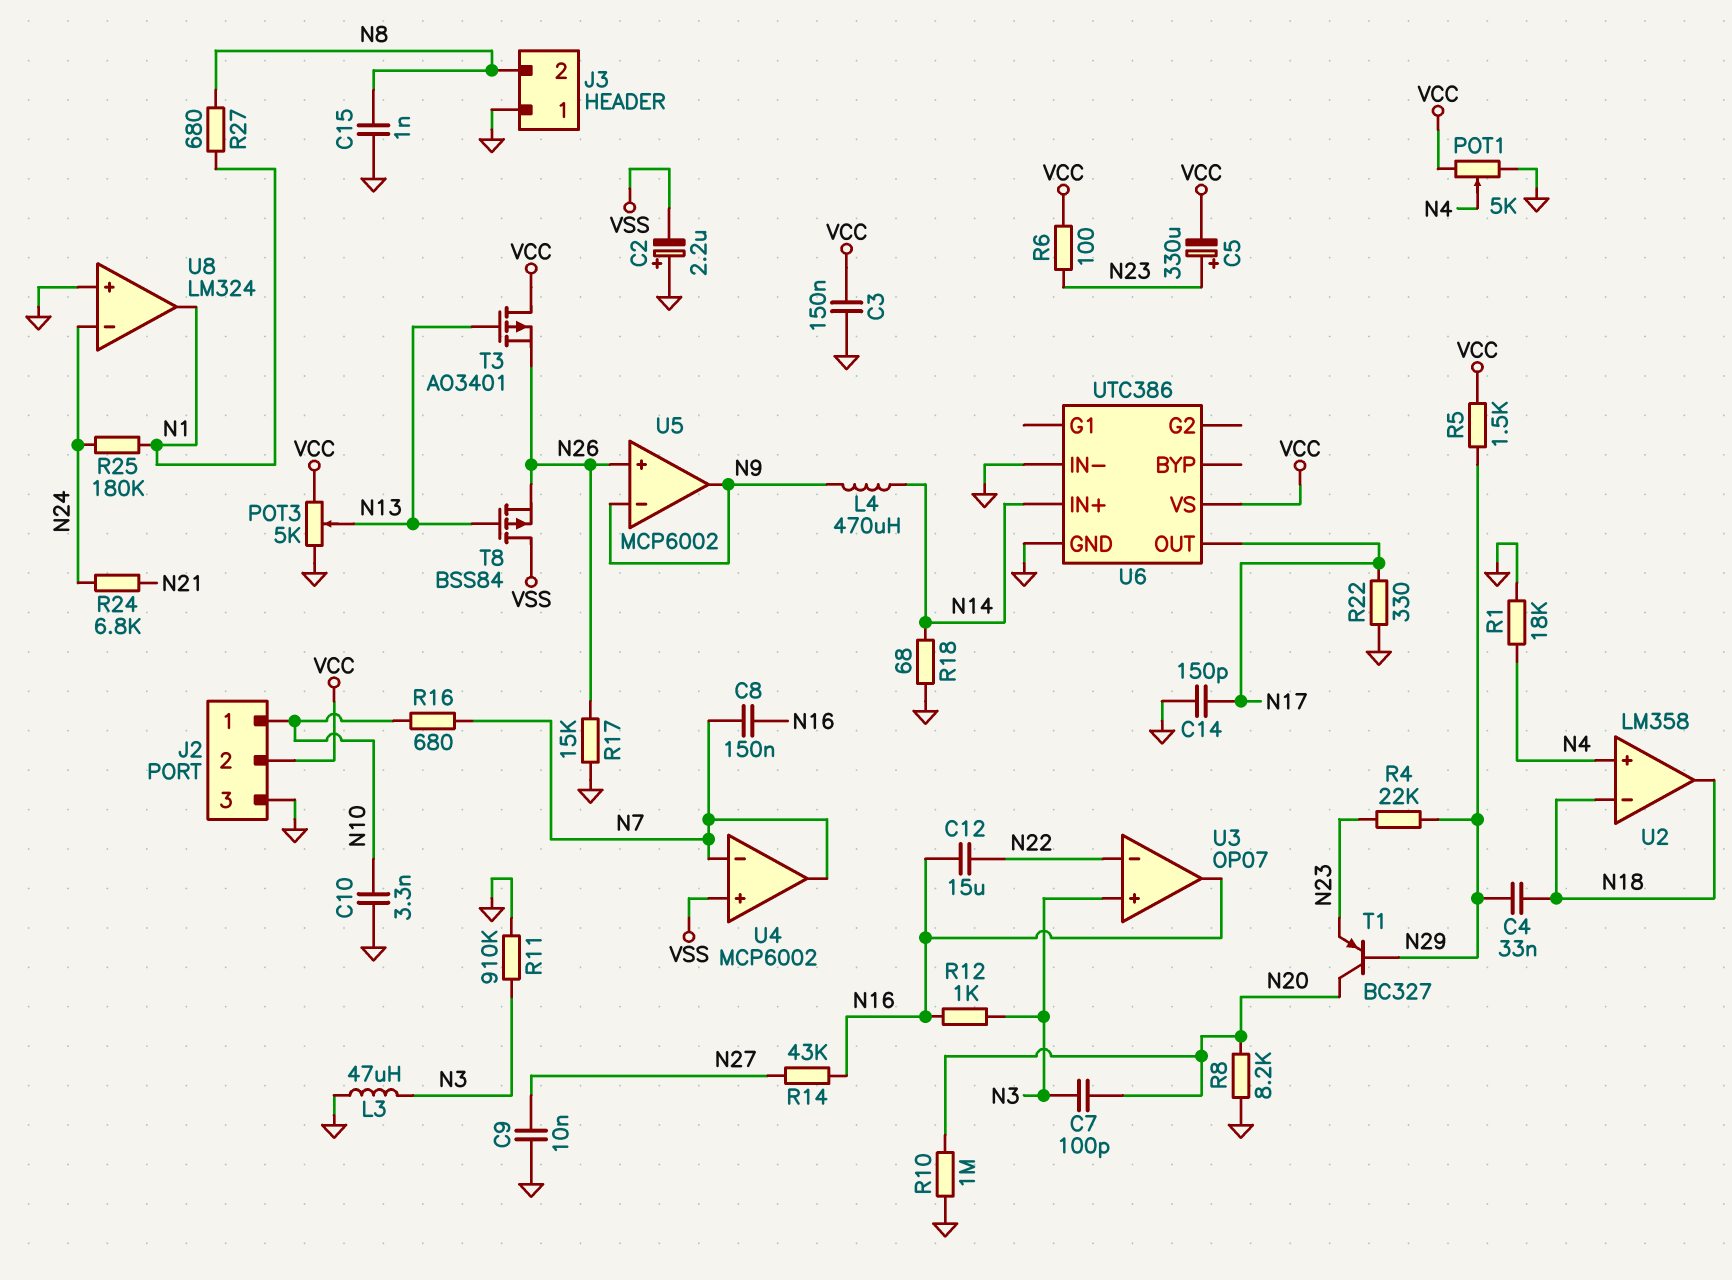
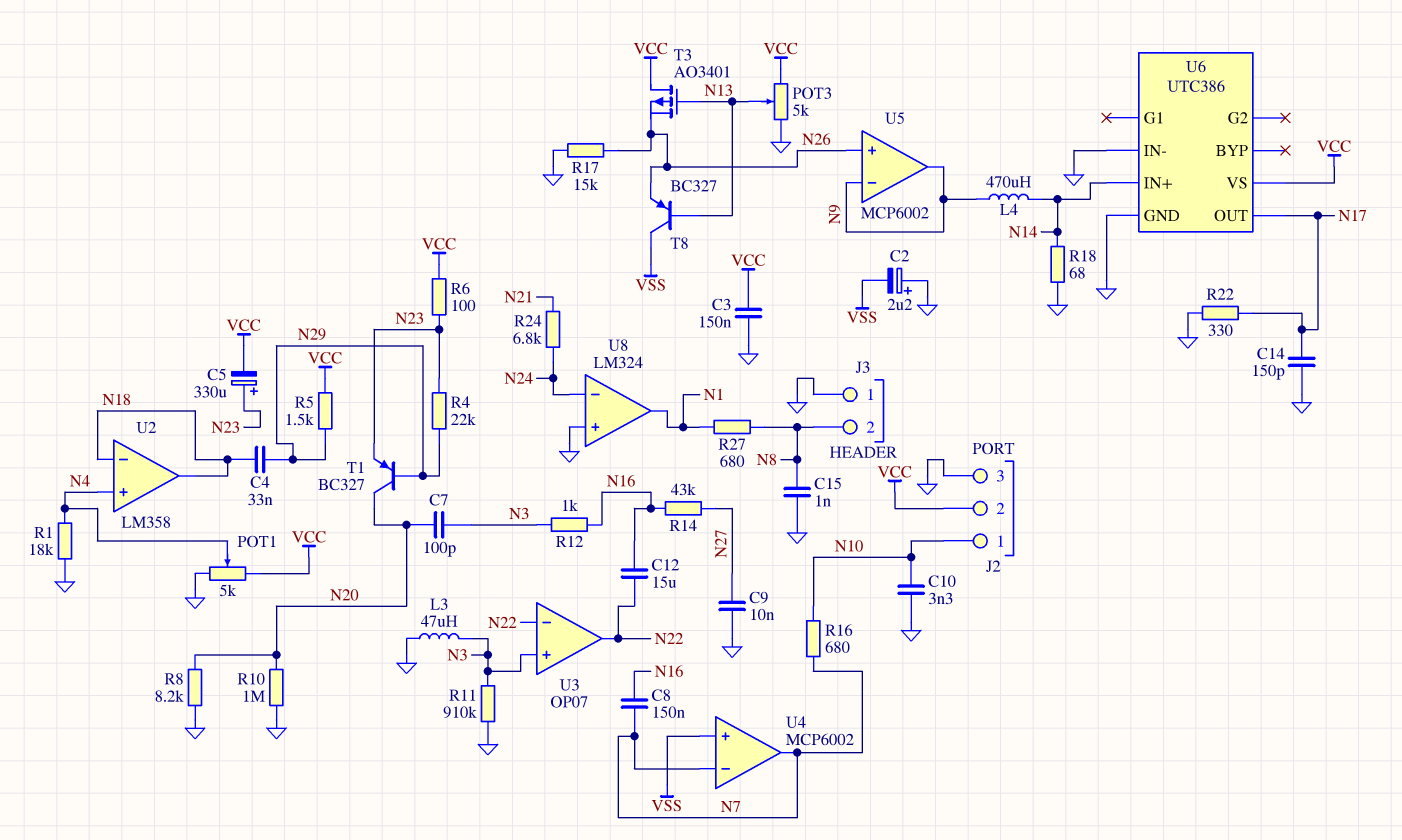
R25: 180k (N1, N24) -> none
T8: PMOS BSS84 (G N13, D VSS, S N26) -> PNP BC327 (B N13, C VSS, E N26)
U3 pin out: N16 -> N22

